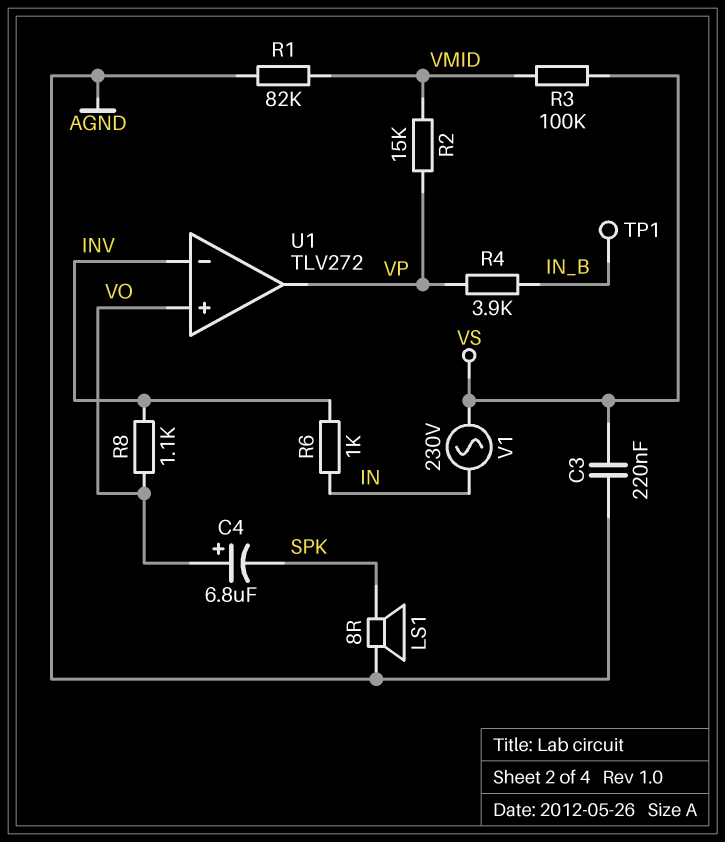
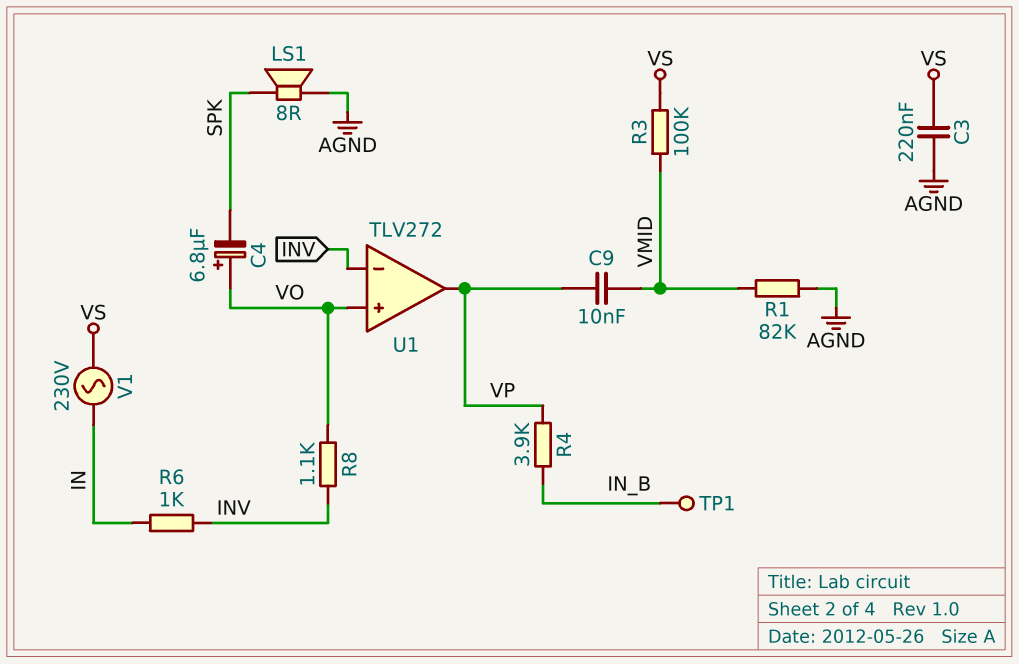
C9: none -> 10nF (VMID, VP)
R2: 15k (VMID, VP) -> none

